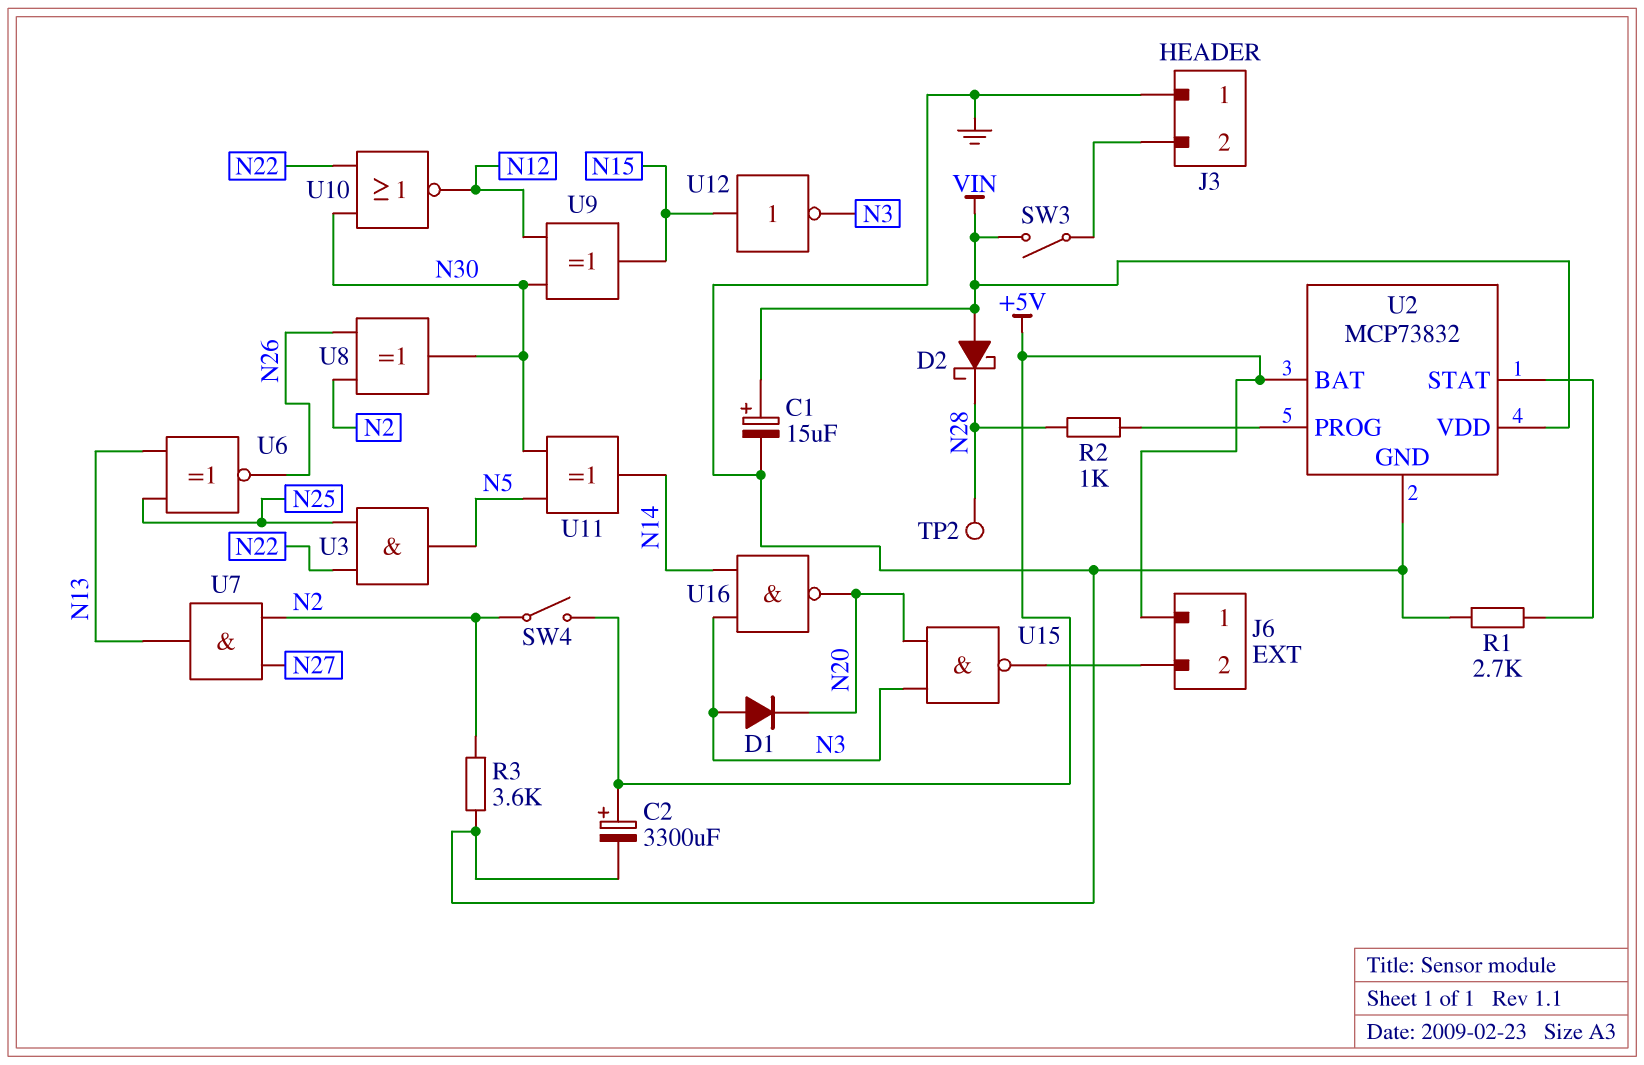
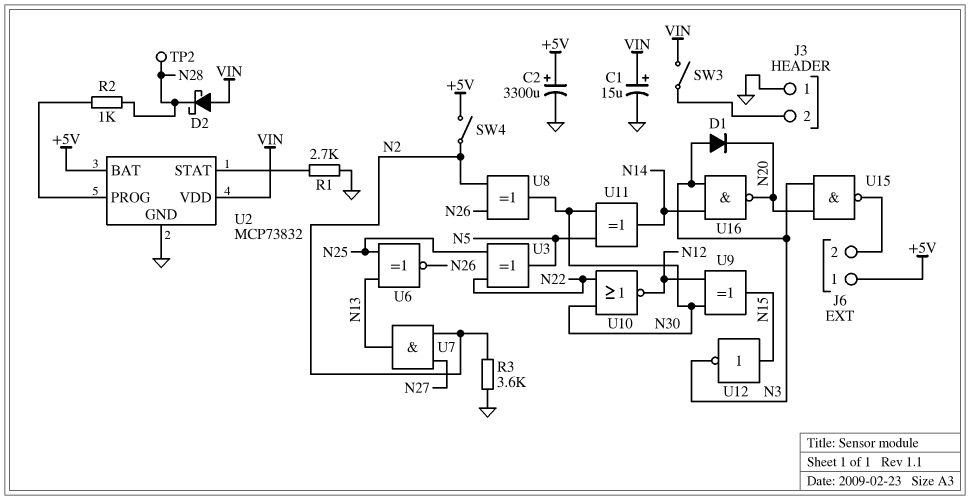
U3: AND (in N22, in N25, out N5) -> XOR (in N22, in N25, out N5)

